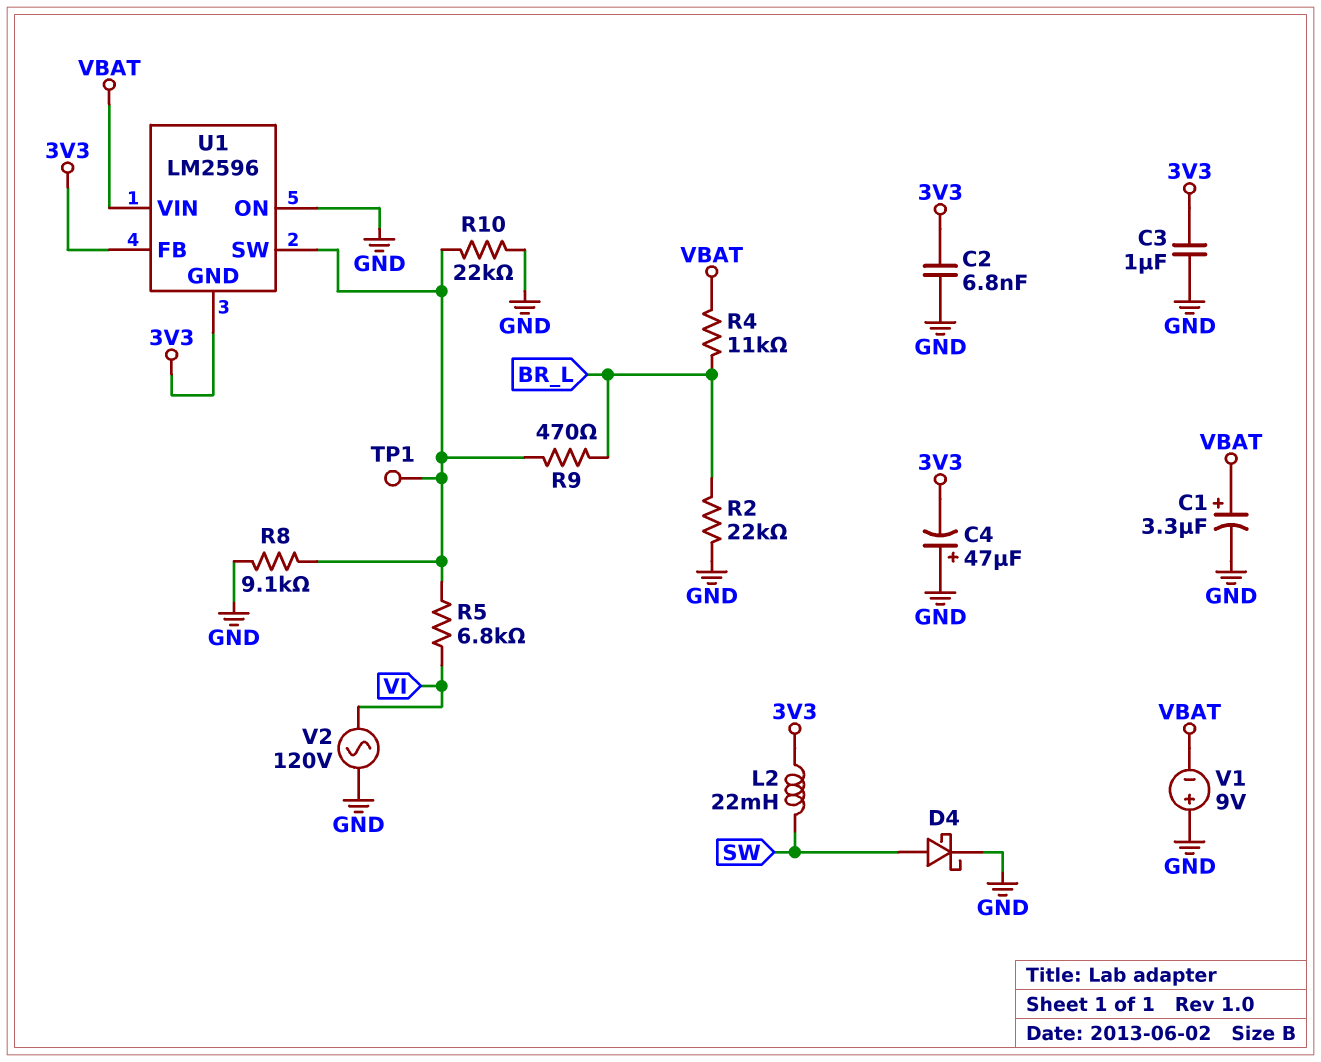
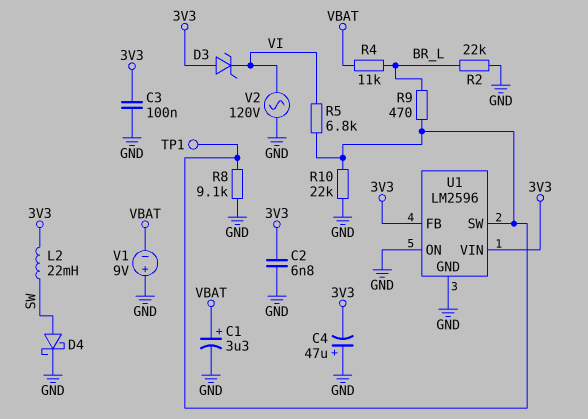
C3: 1uF (3V3, GND) -> 100nF (3V3, GND)
D3: none -> zener (A 3V3, K VI)
U1 pin GND: 3V3 -> GND
U1 pin VIN: VBAT -> 3V3

